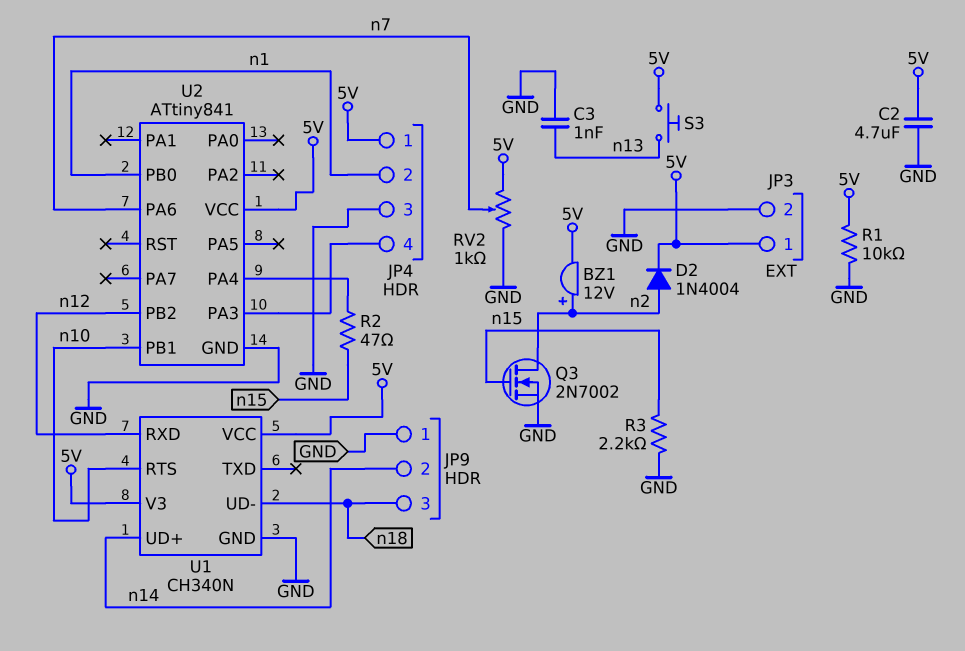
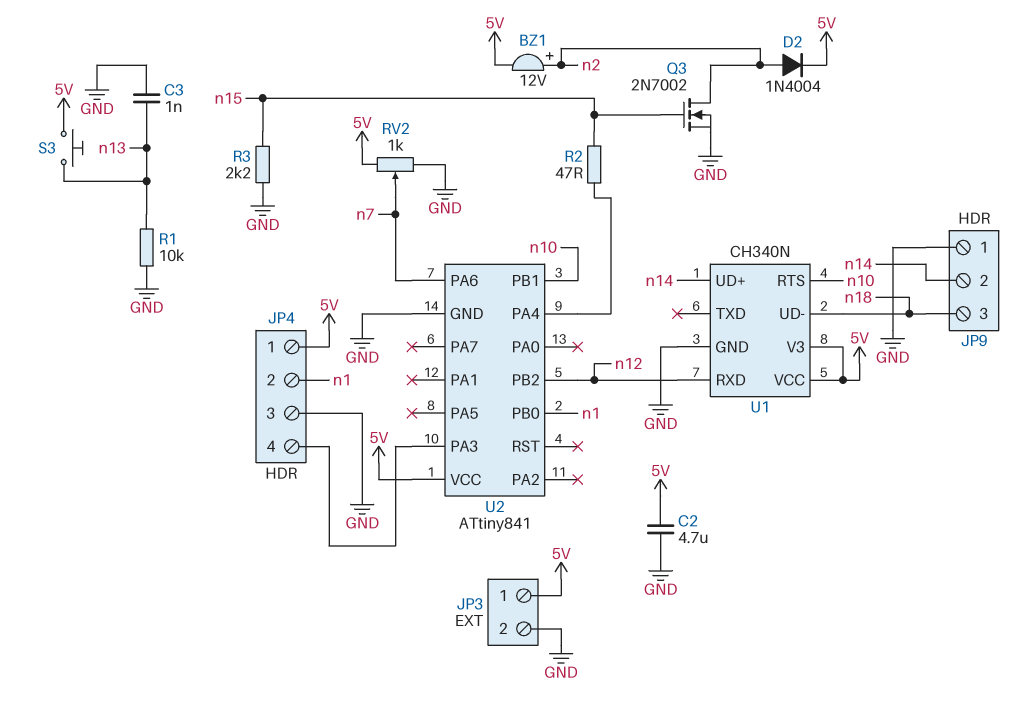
R1: 10k (5V, GND) -> 10k (GND, n13)

